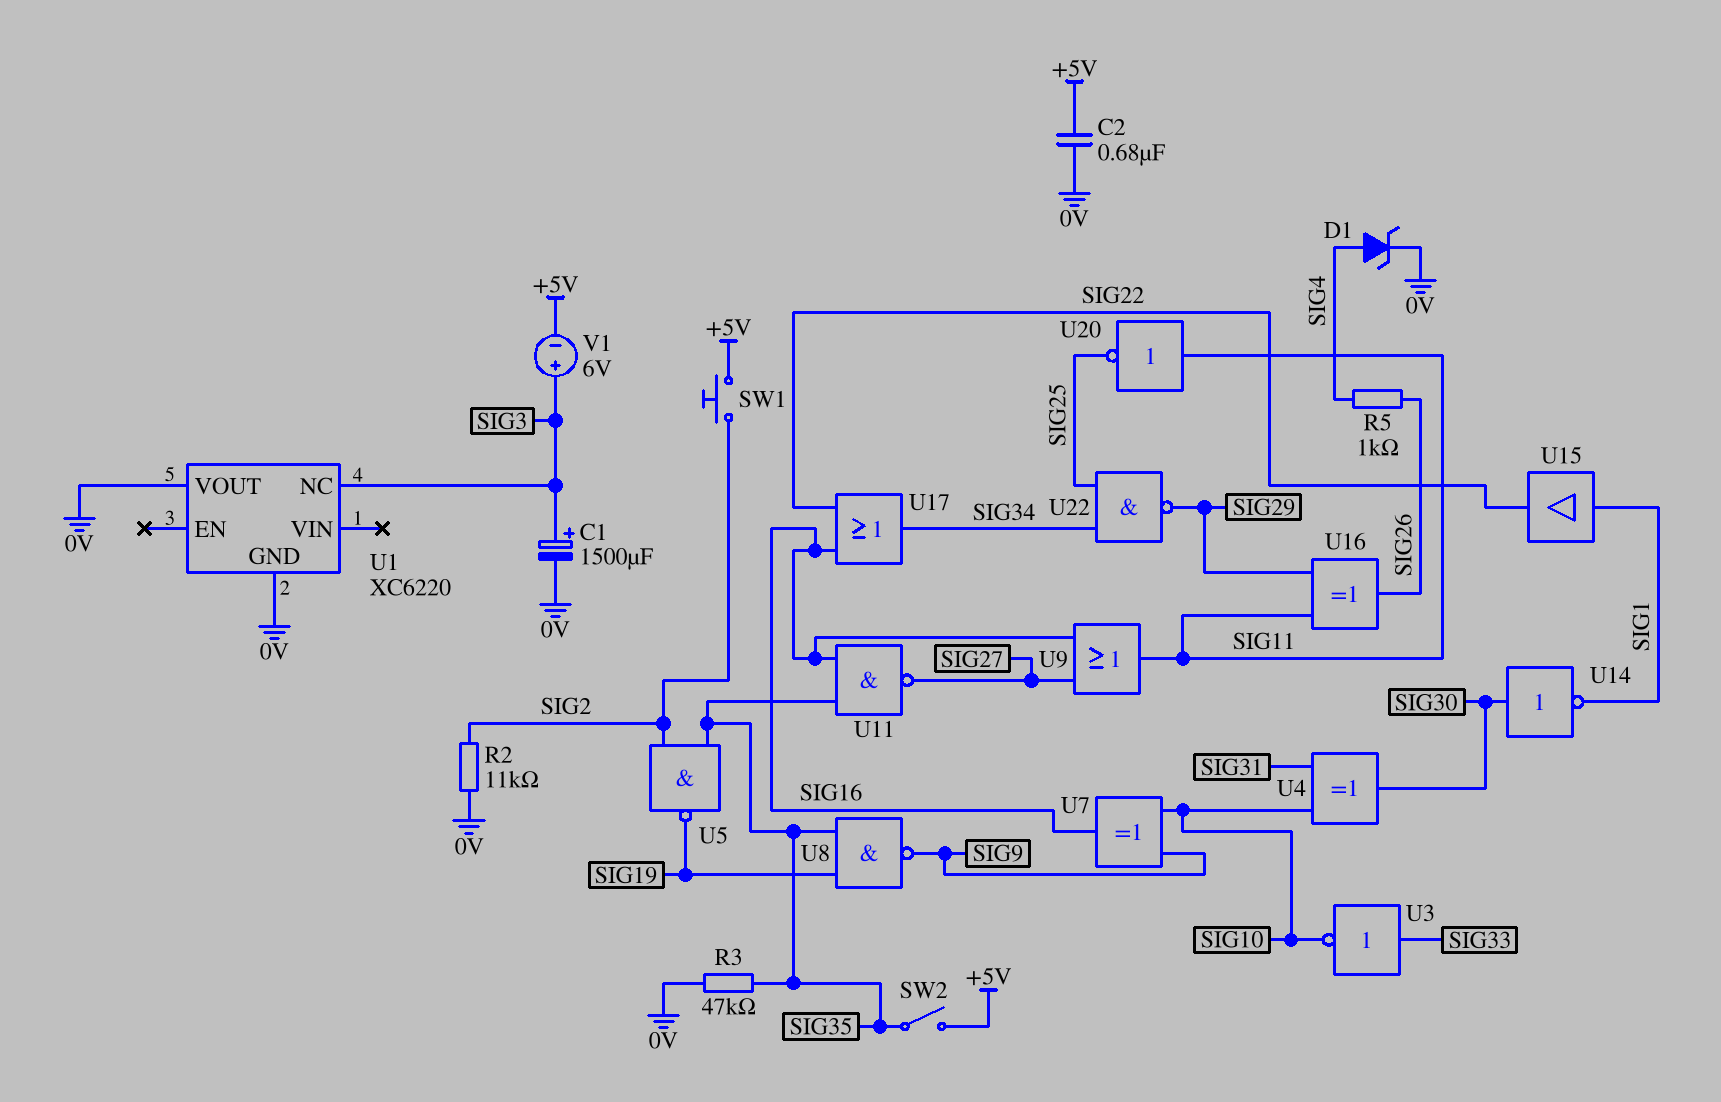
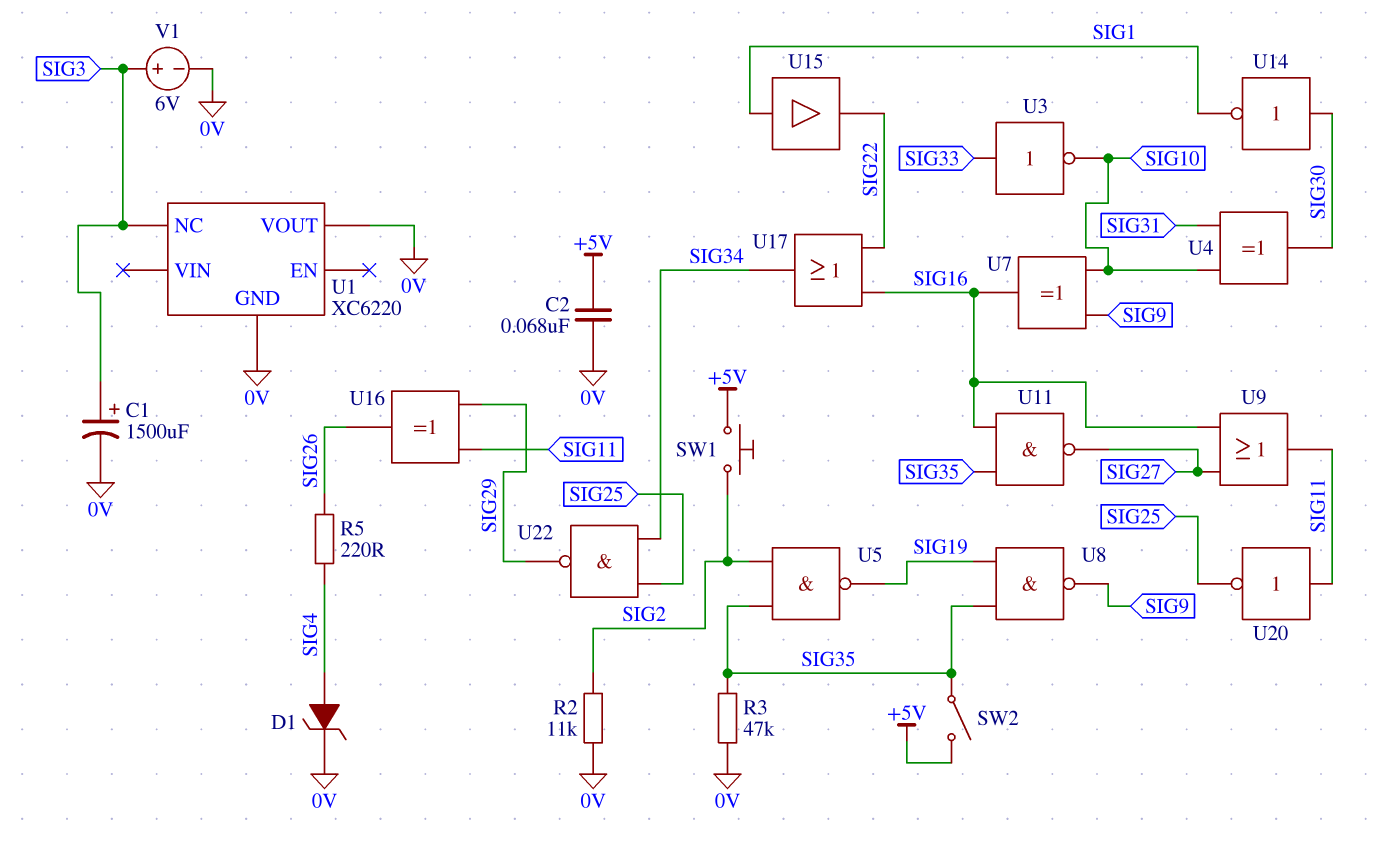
C2: 680nF (+5V, 0V) -> 68nF (+5V, 0V)
R5: 1k (SIG4, SIG26) -> 220 (SIG4, SIG26)
V1: 6V (plus SIG3, minus +5V) -> 6V (plus SIG3, minus 0V)

